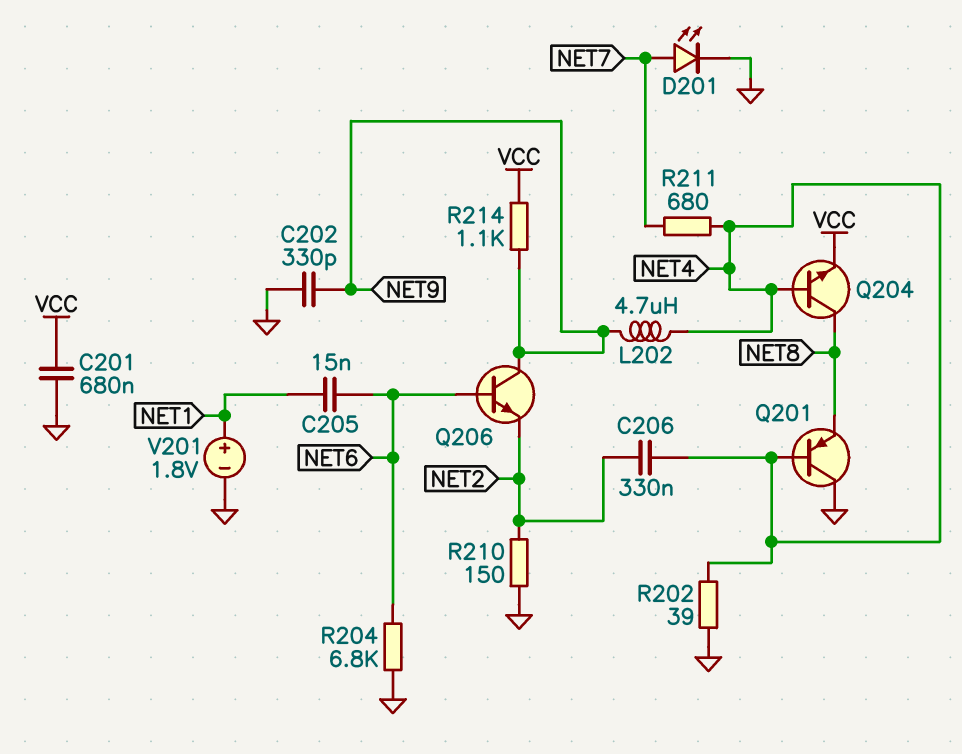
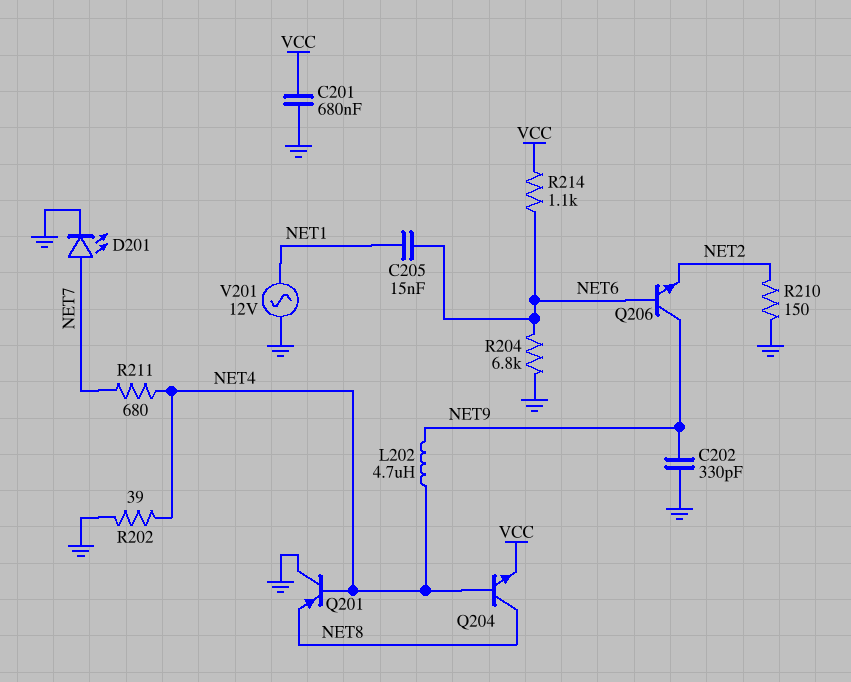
C206: 330nF (NET2, NET4) -> none
R214: 1.1k (NET9, VCC) -> 1.1k (NET6, VCC)
V201: 1.8V (plus NET1, minus GND) -> AC 12V (GND, NET1)

